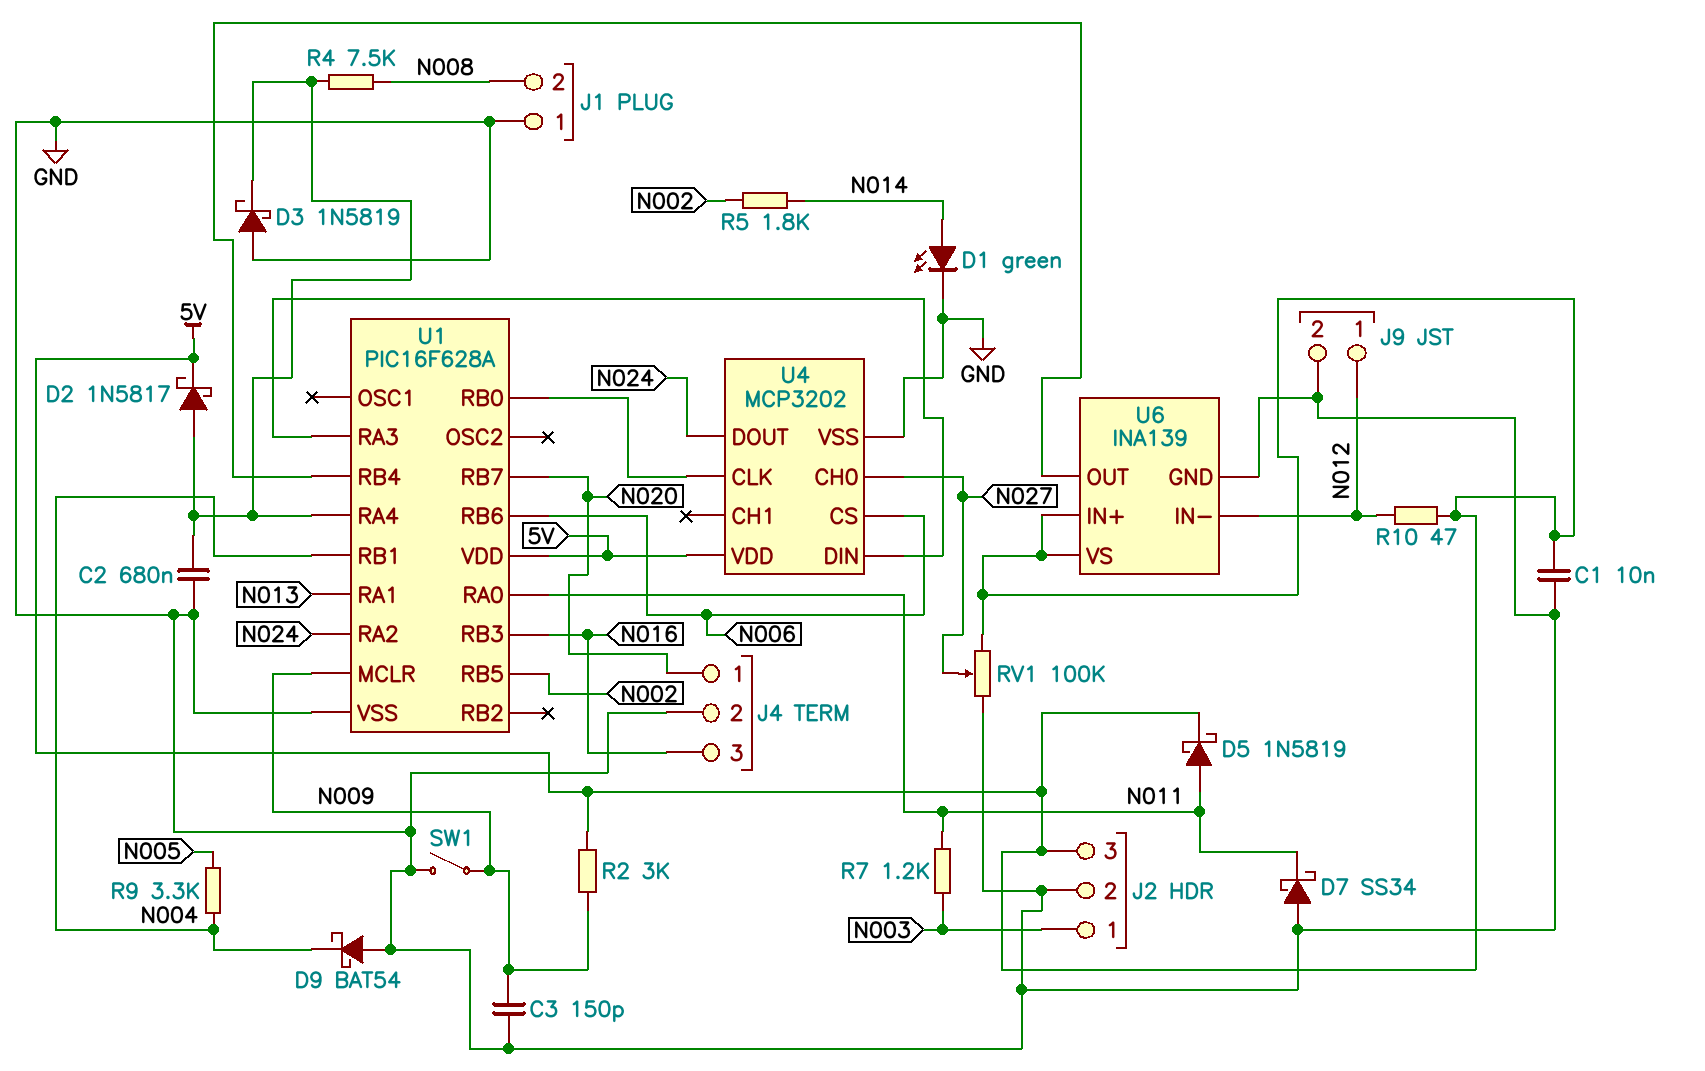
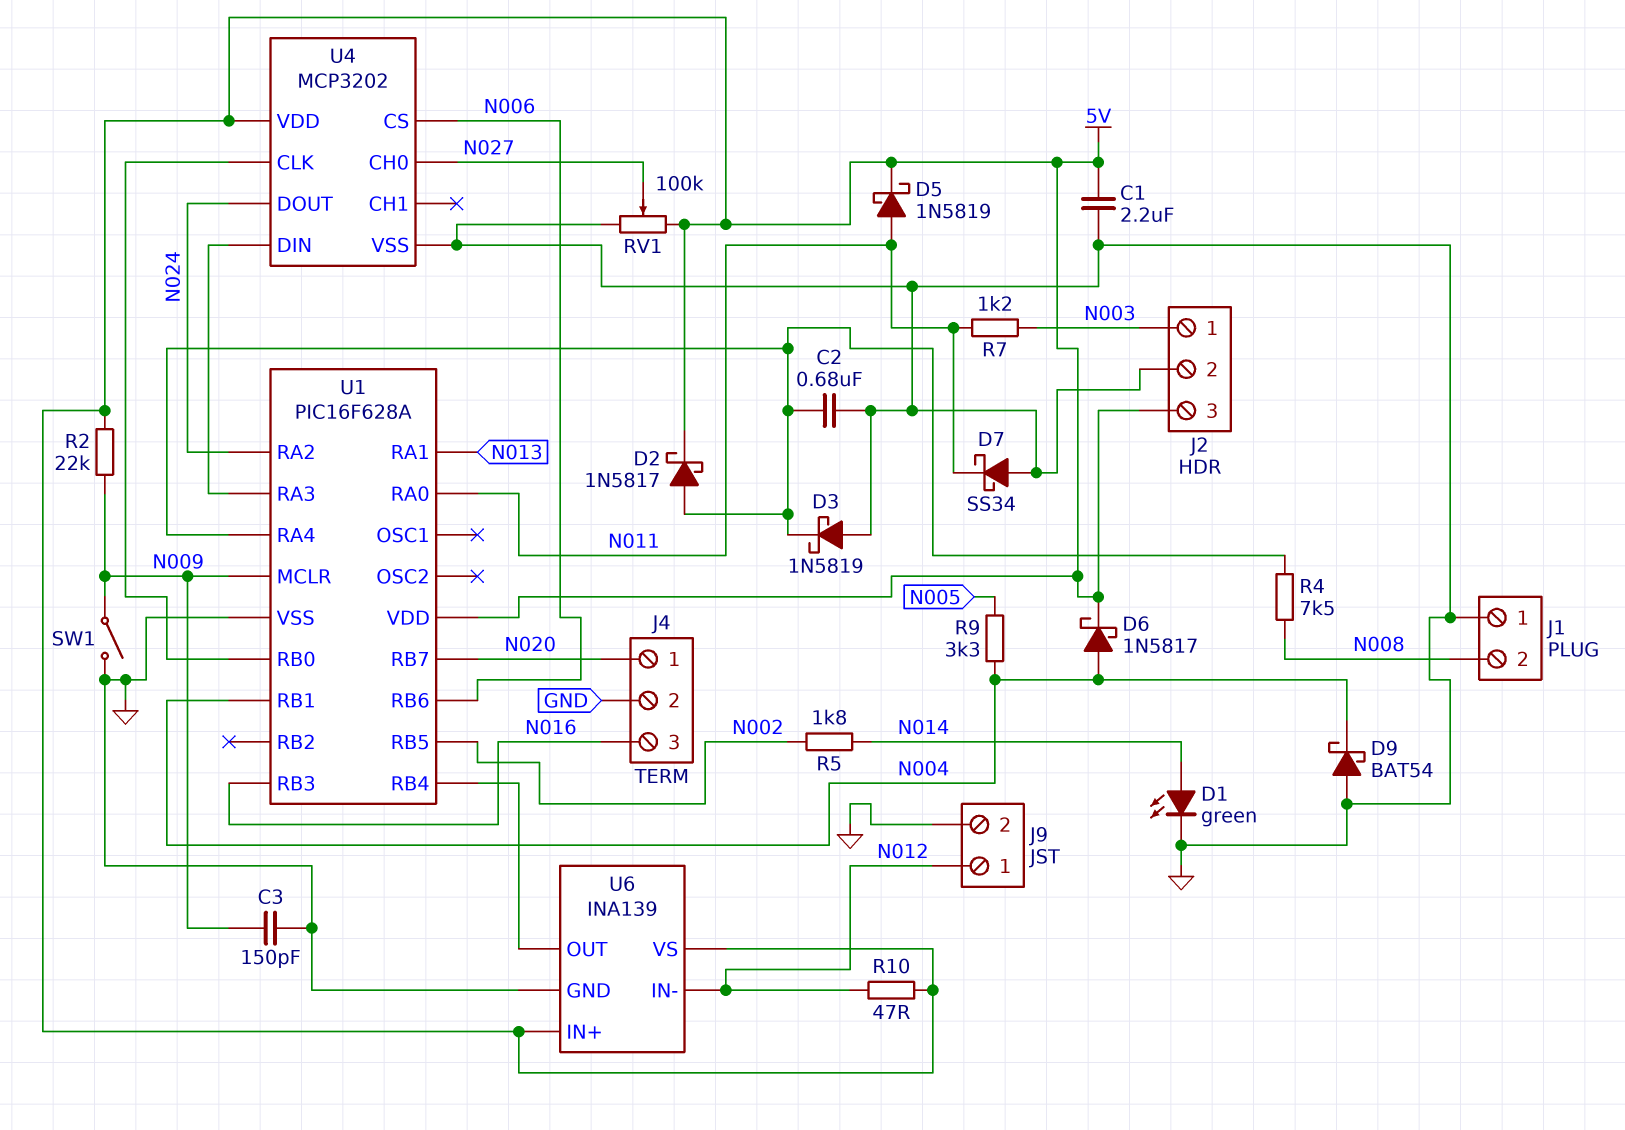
C1: 10nF (5V, GND) -> 2.2uF (5V, GND)
D6: none -> schottky 1N5817 (A N004, K 5V)
R2: 3k (5V, N009) -> 22k (5V, N009)

